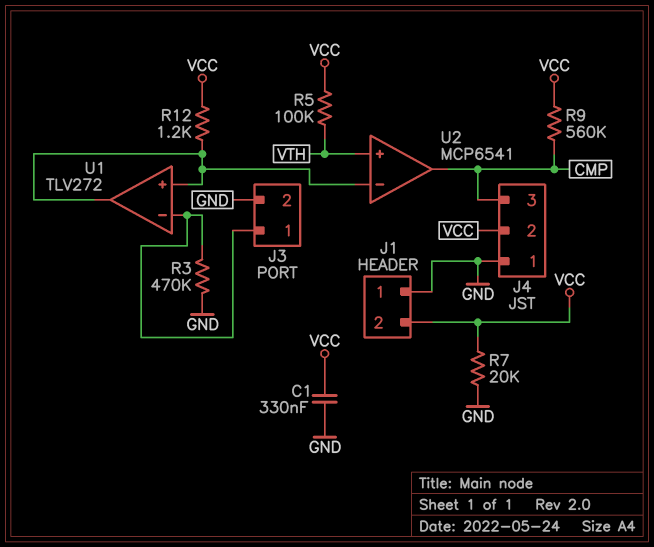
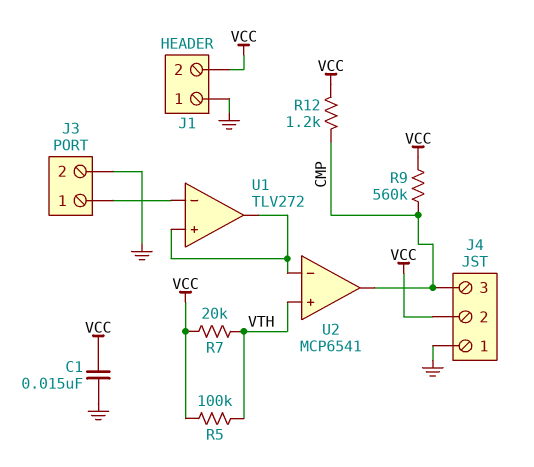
C1: 330nF (GND, VCC) -> 15nF (GND, VCC)
R3: 470k (GND, J3/1) -> none
R7: 20k (GND, VCC) -> 20k (VCC, VTH)
R12: 1.2k (U1/in+, VCC) -> 1.2k (CMP, VCC)

